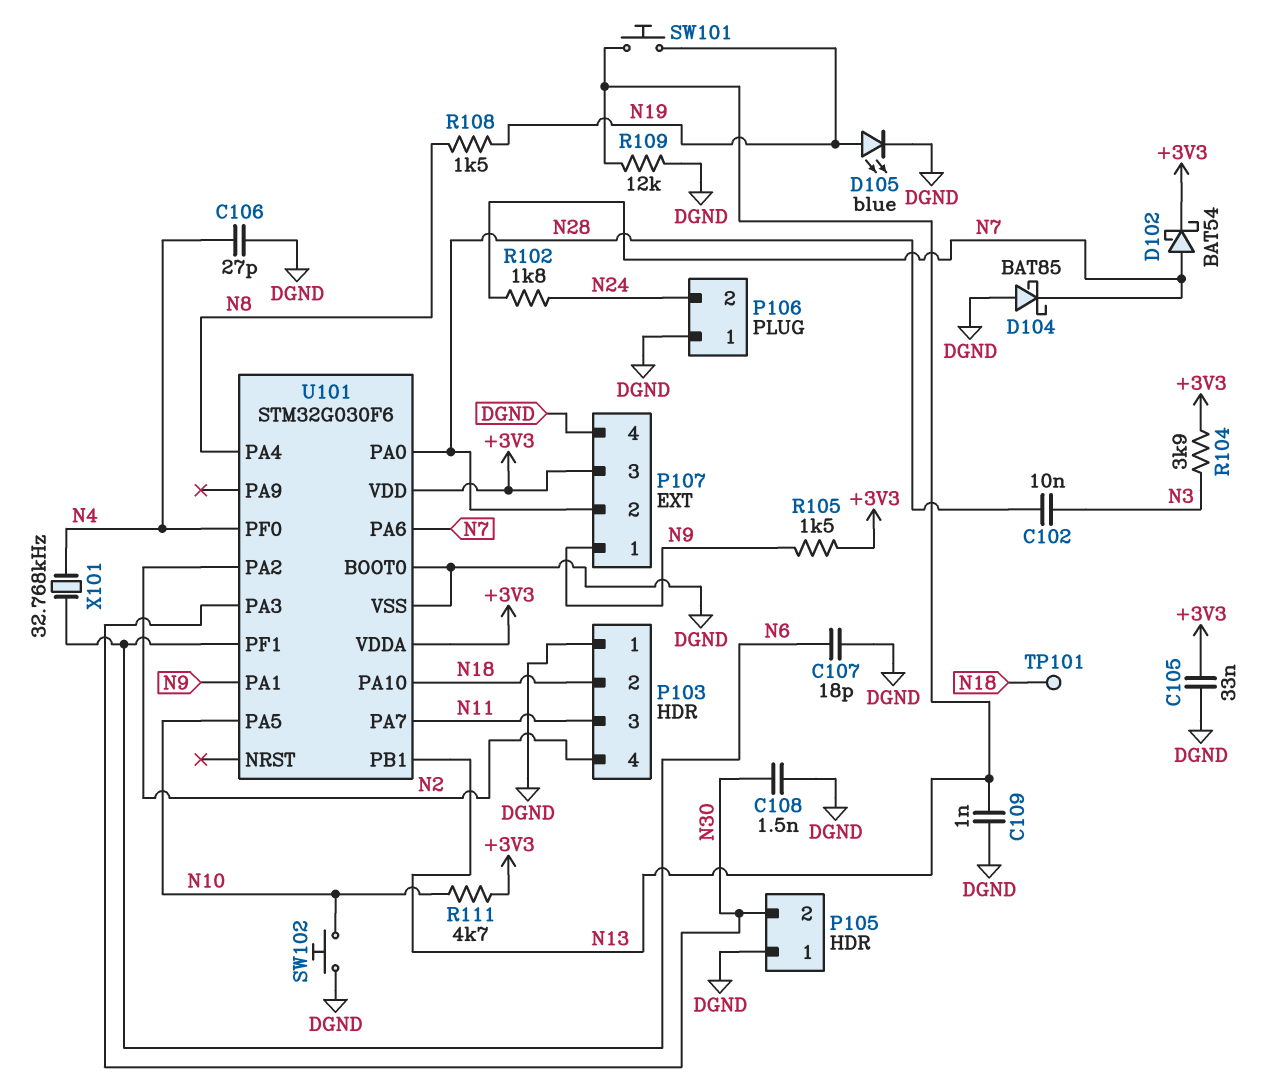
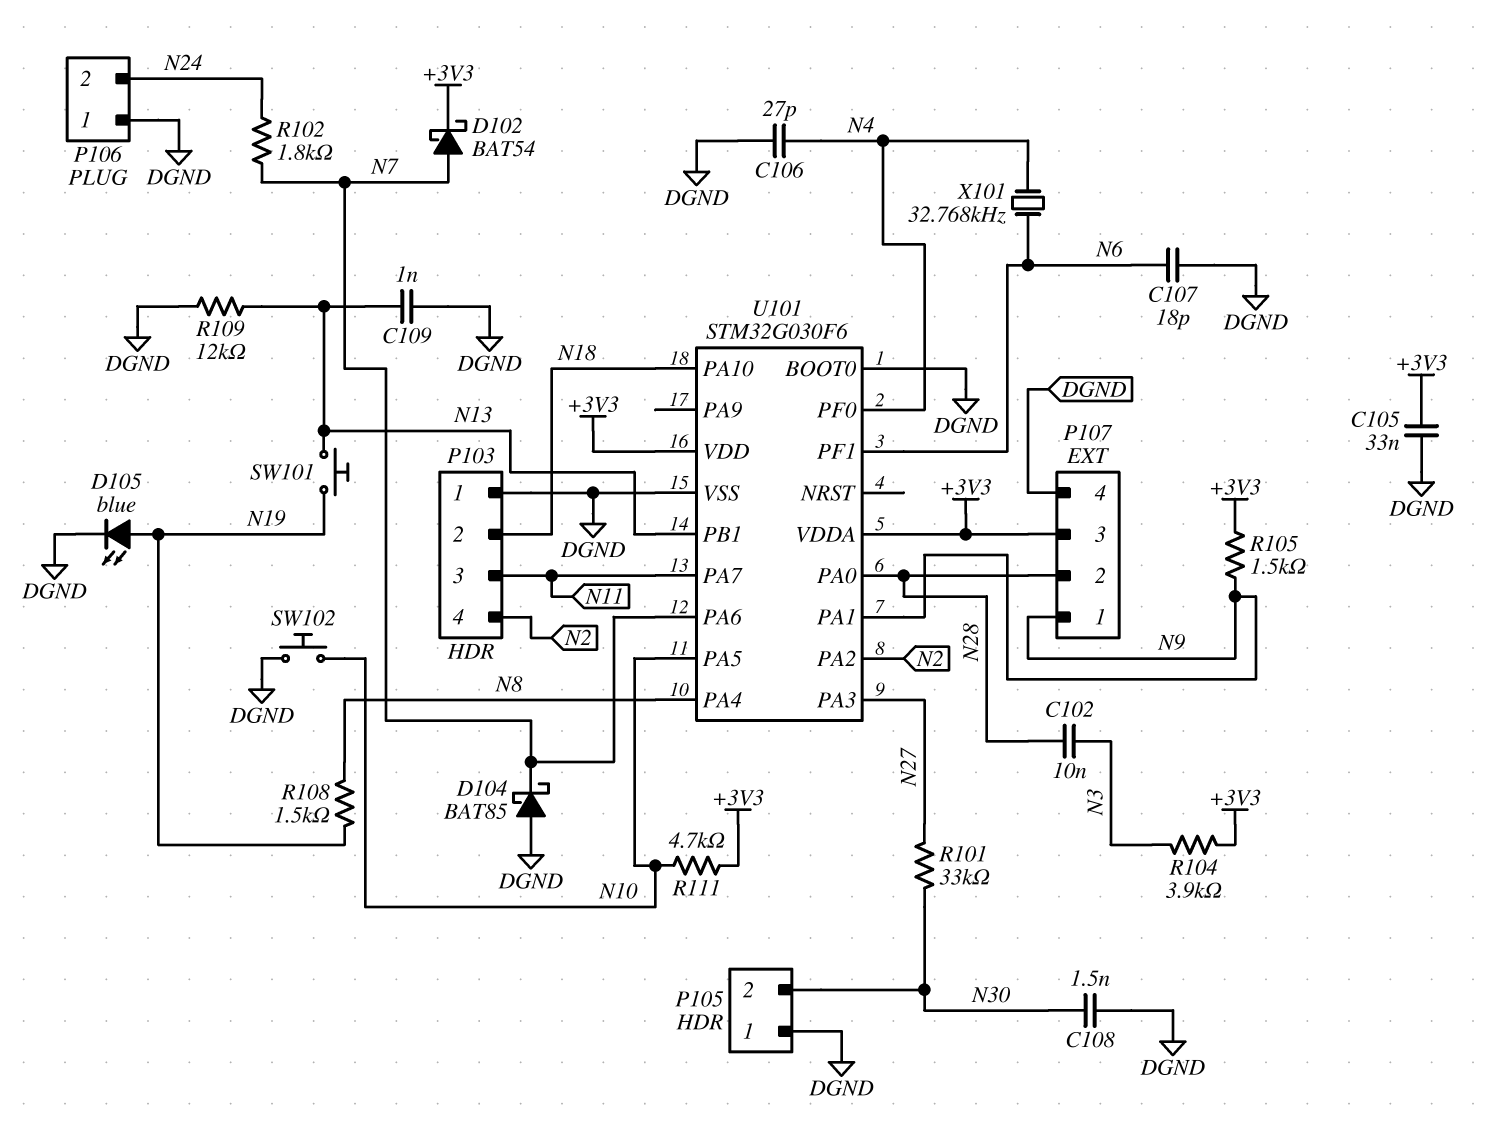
R101: none -> 33k (N27, N30)
TP101: test point (N18) -> none
U101 pin PA3: N30 -> N27

